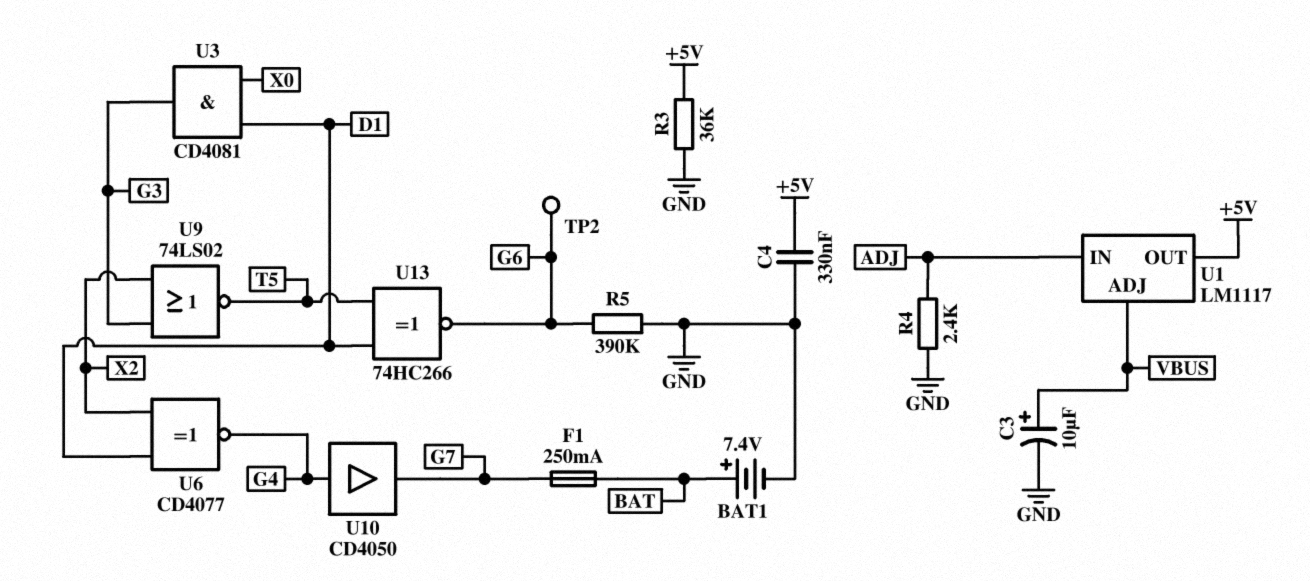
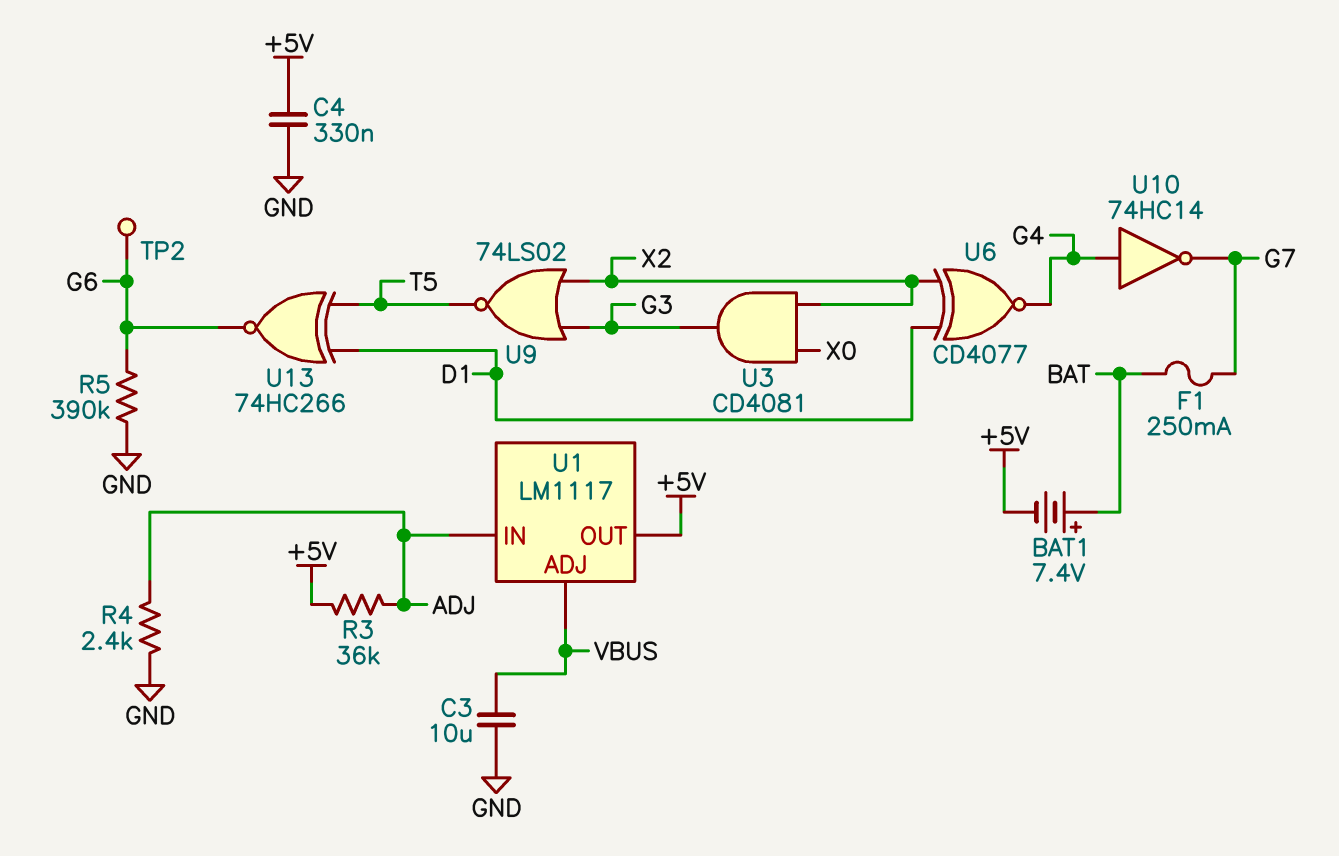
BAT1: 7.4V (plus BAT, minus GND) -> 7.4V (plus BAT, minus +5V)
C3: 10uF (plus VBUS, minus GND) -> 10uF (GND, VBUS)
R3: 36k (+5V, GND) -> 36k (+5V, ADJ)
U3: AND CD4081 (in D1, in X0, out G3) -> AND CD4081 (in X0, in X2, out G3)
U10: buffer CD4050 (in G4, out G7) -> NOT 74HC14 (in G4, out G7)

